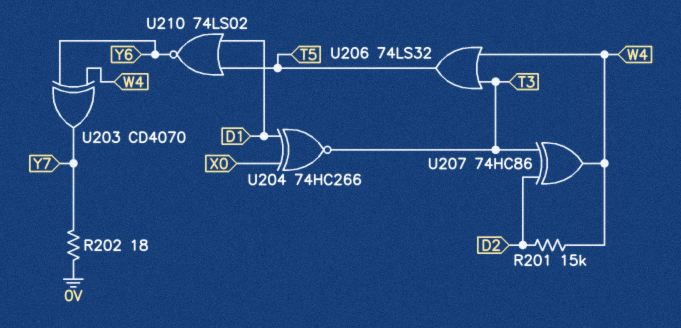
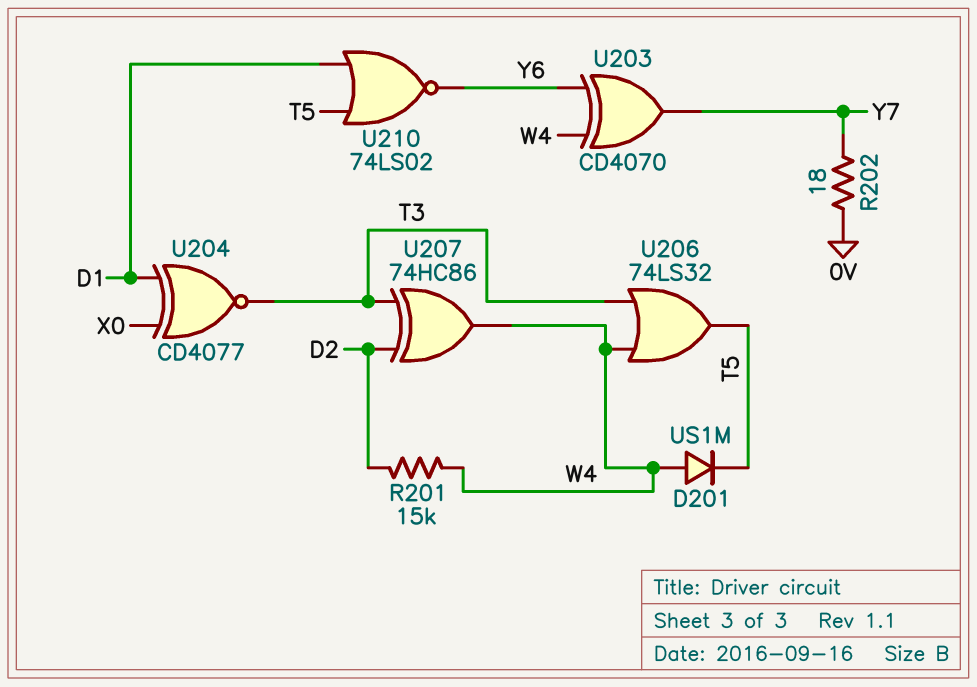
D201: none -> diode US1M (A W4, K T5)
U204: XNOR 74HC266 (in D1, in X0, out T3) -> XNOR CD4077 (in D1, in X0, out T3)

